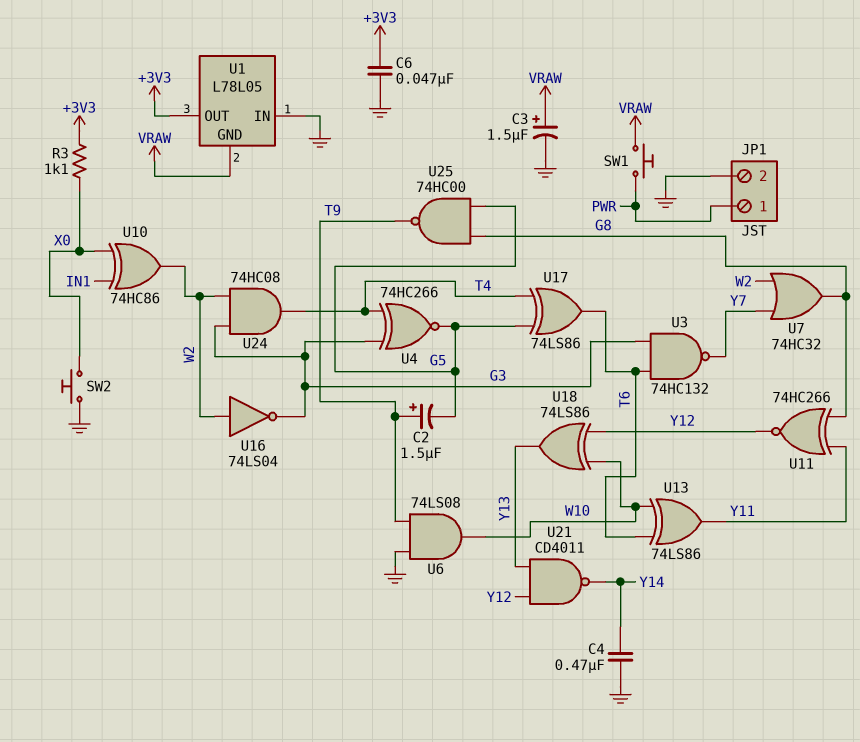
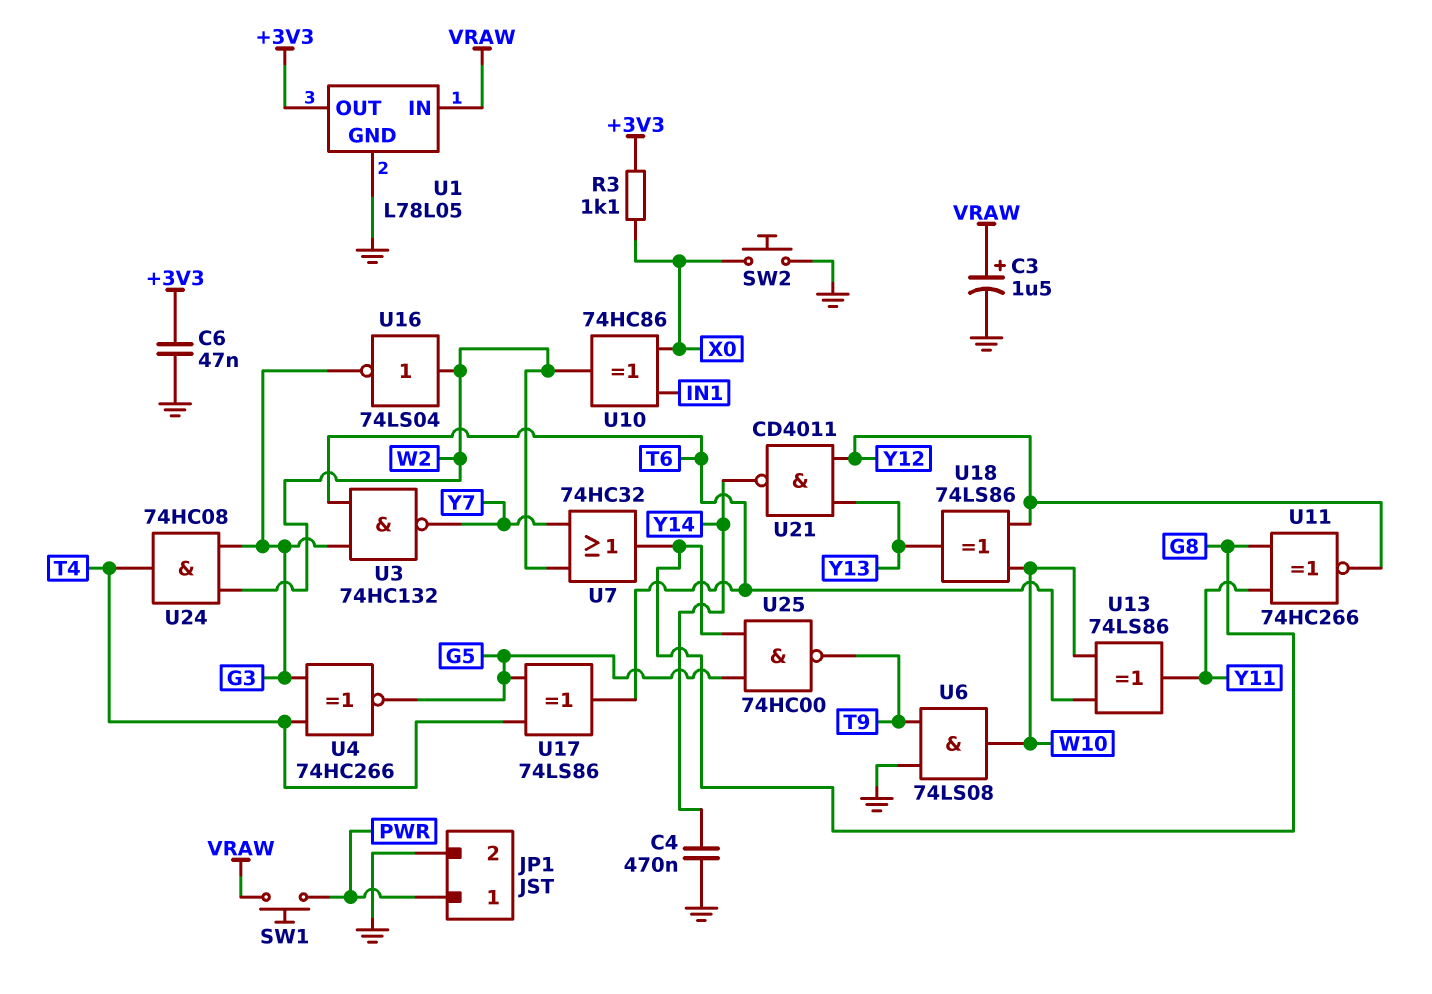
C2: 1.5uF (plus T9, minus G5) -> none
U1 pin GND: VRAW -> GND
U1 pin IN: GND -> VRAW

